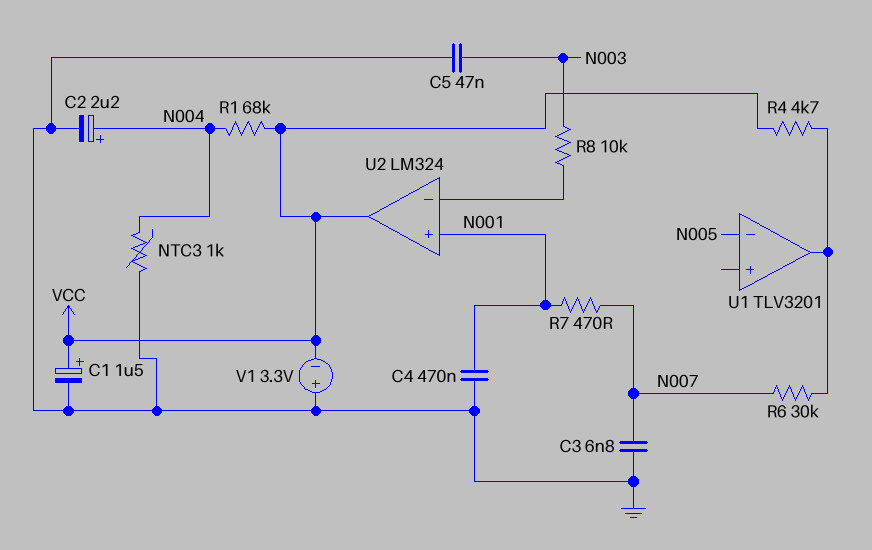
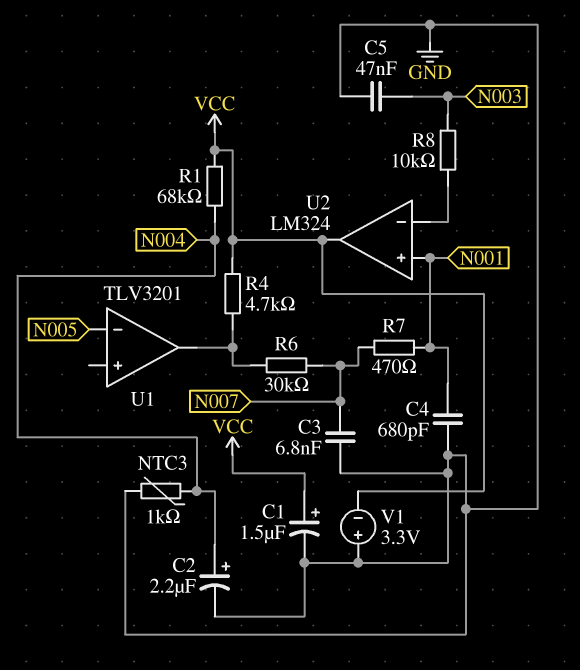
C4: 470nF (GND, N001) -> 680pF (GND, N001)

